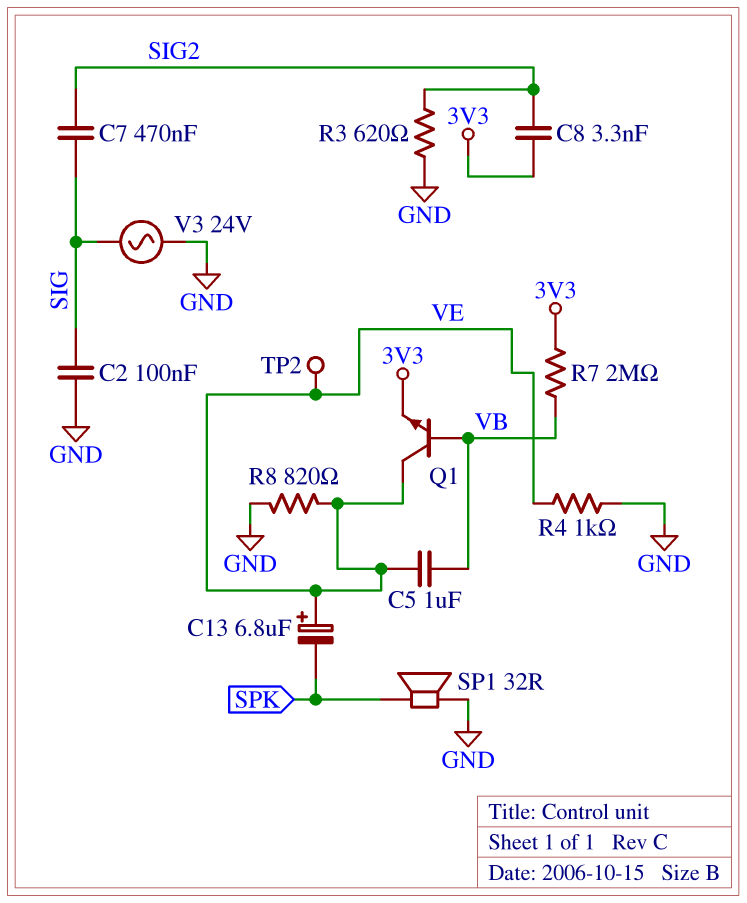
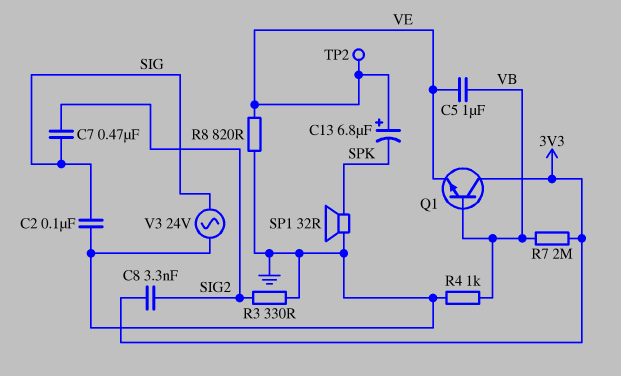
Q1: NPN (B VB, C VE, E 3V3) -> NPN (B VB, C 3V3, E VE)
R3: 620 (GND, SIG2) -> 330 (GND, SIG2)
R4: 1k (GND, VE) -> 1k (GND, VB)

